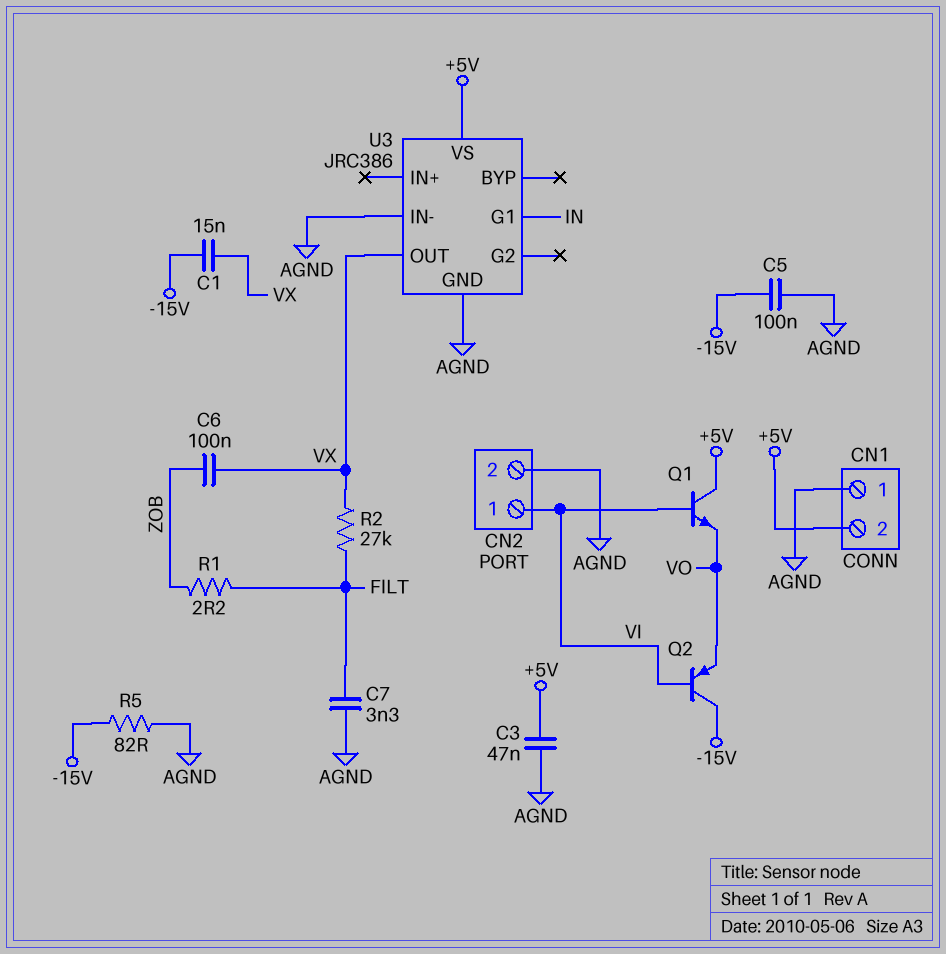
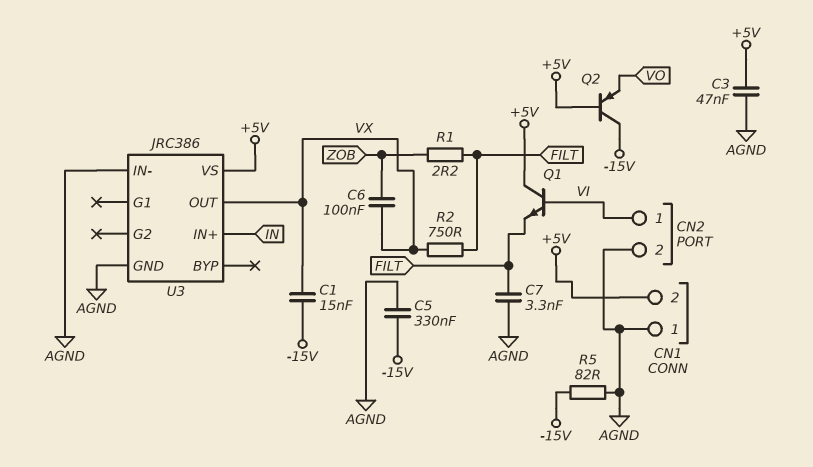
C5: 100nF (-15V, AGND) -> 330nF (-15V, AGND)
Q1: NPN (B VI, C +5V, E VO) -> NPN (B VI, C +5V, E FILT)
Q2: PNP (B VI, C -15V, E VO) -> PNP (B +5V, C -15V, E VO)
R2: 27k (FILT, VX) -> 750 (FILT, VX)
U3 pin G1: IN -> none
U3 pin IN+: none -> IN

